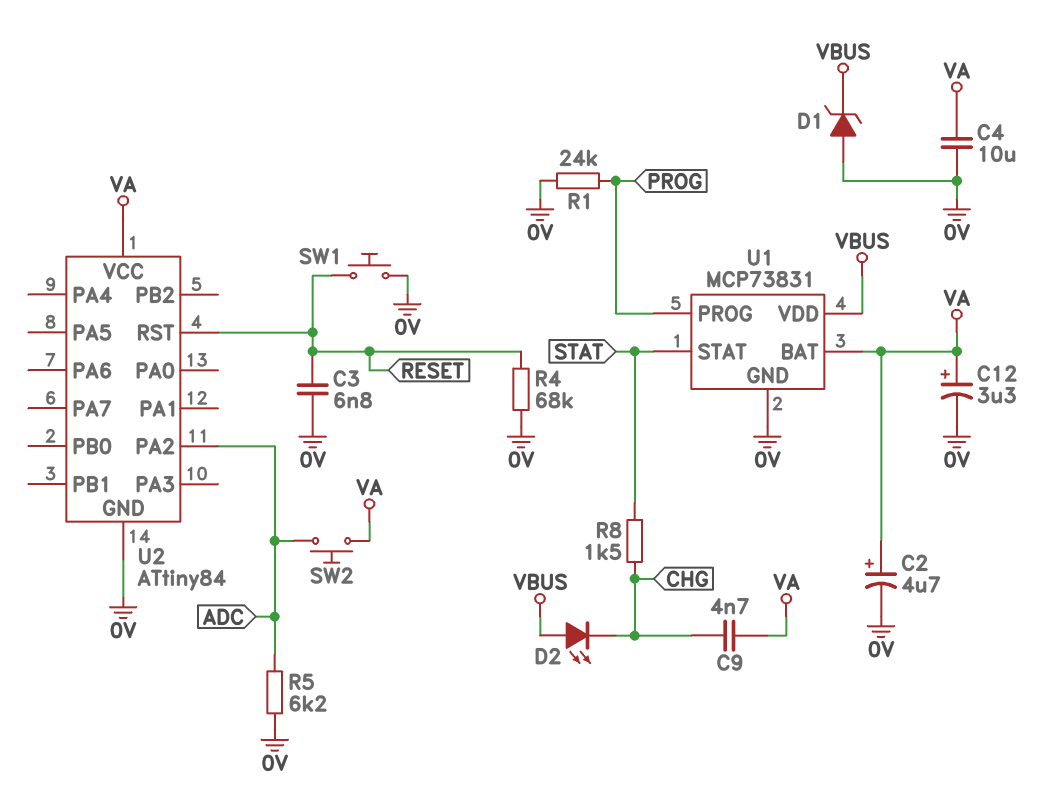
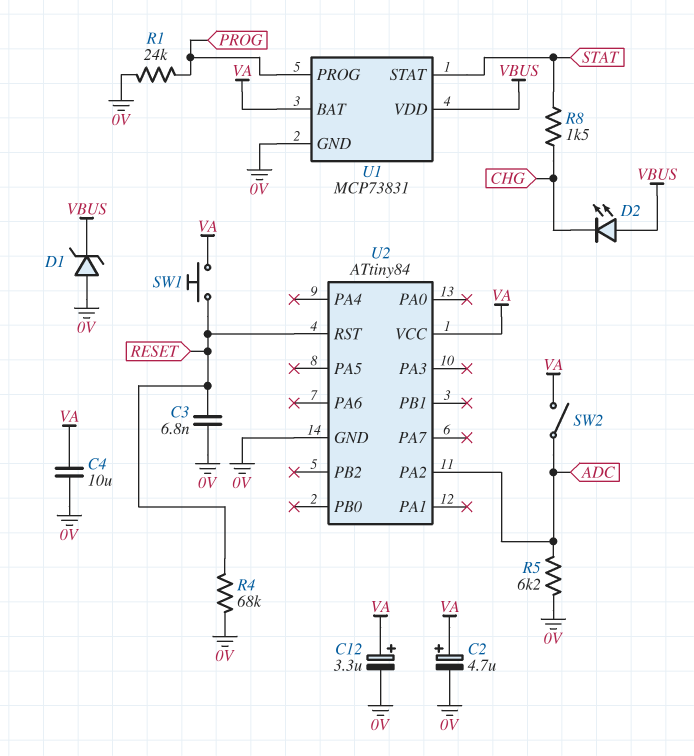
C9: 4.7nF (CHG, VA) -> none
SW1: button (0V, RESET) -> button (RESET, VA)
SW2: button (ADC, VA) -> switch (ADC, VA)

